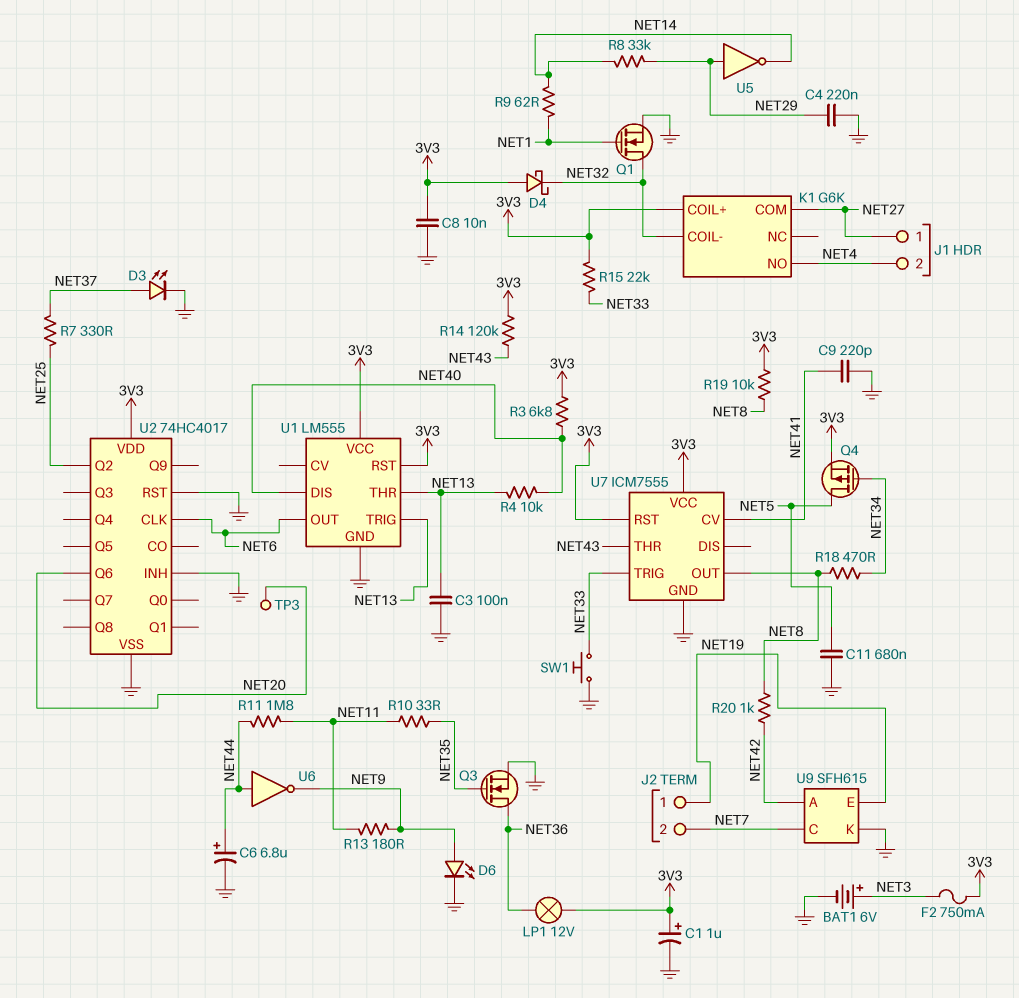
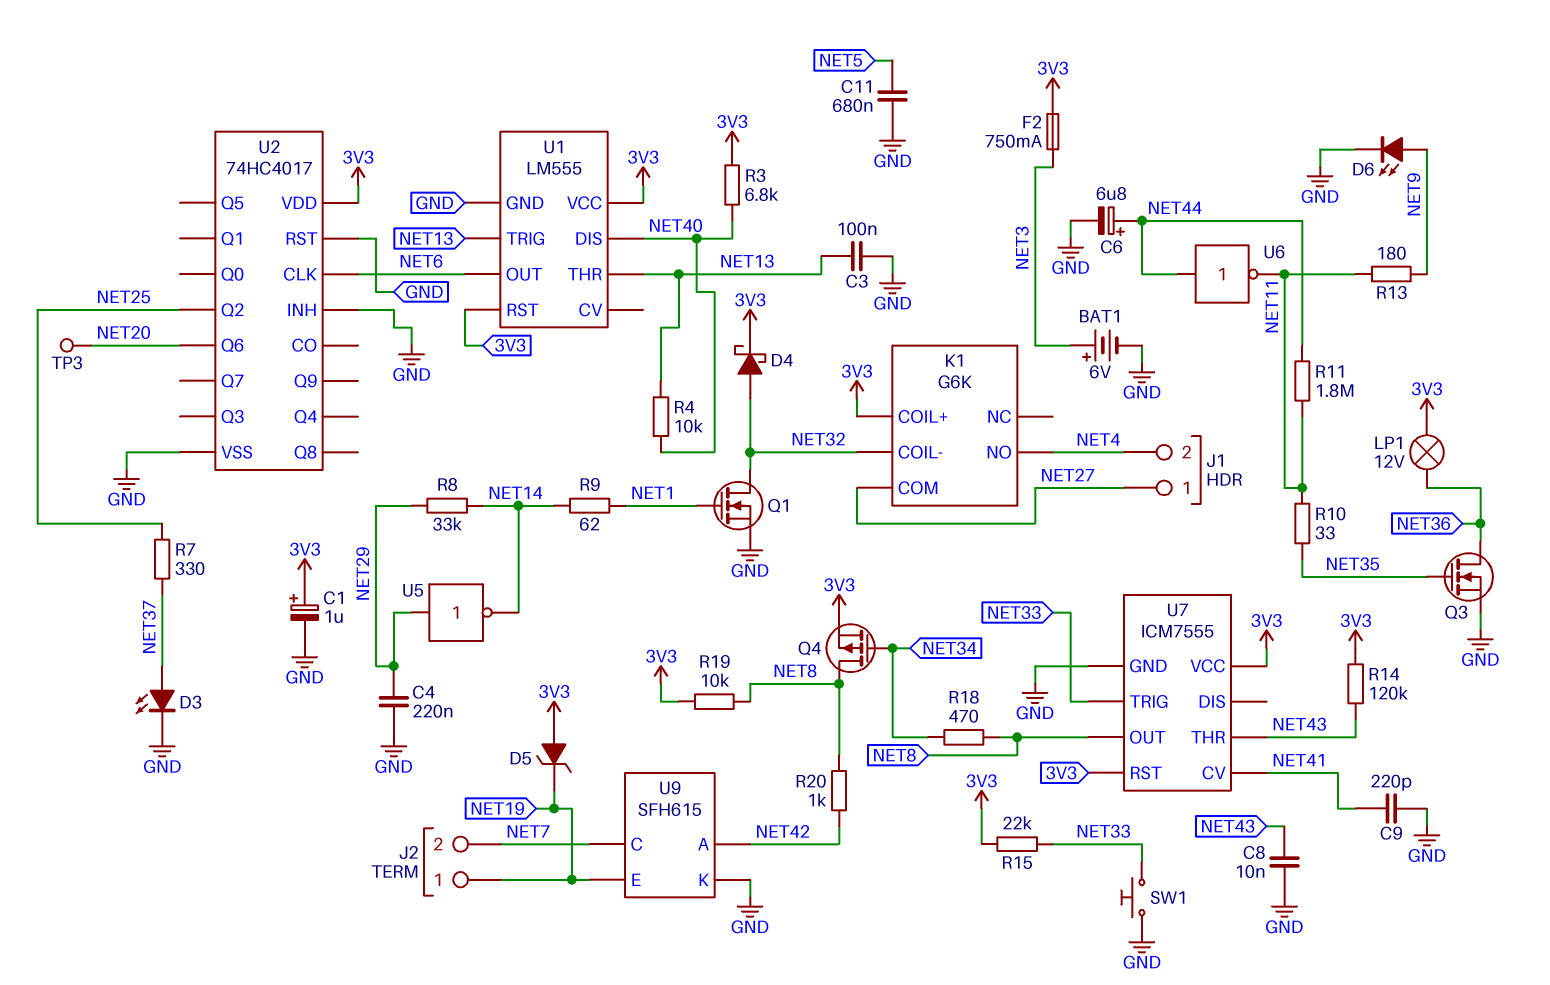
C8: 10nF (3V3, GND) -> 10nF (GND, NET43)
D4: schottky (A 3V3, K NET32) -> schottky (A NET32, K 3V3)
D5: none -> zener (A 3V3, K NET19)
Q4: PMOS (G NET34, D NET5, S 3V3) -> PMOS (G NET34, D NET8, S 3V3)
U6: NOT (in NET44, out NET9) -> NOT (in NET44, out NET11)

